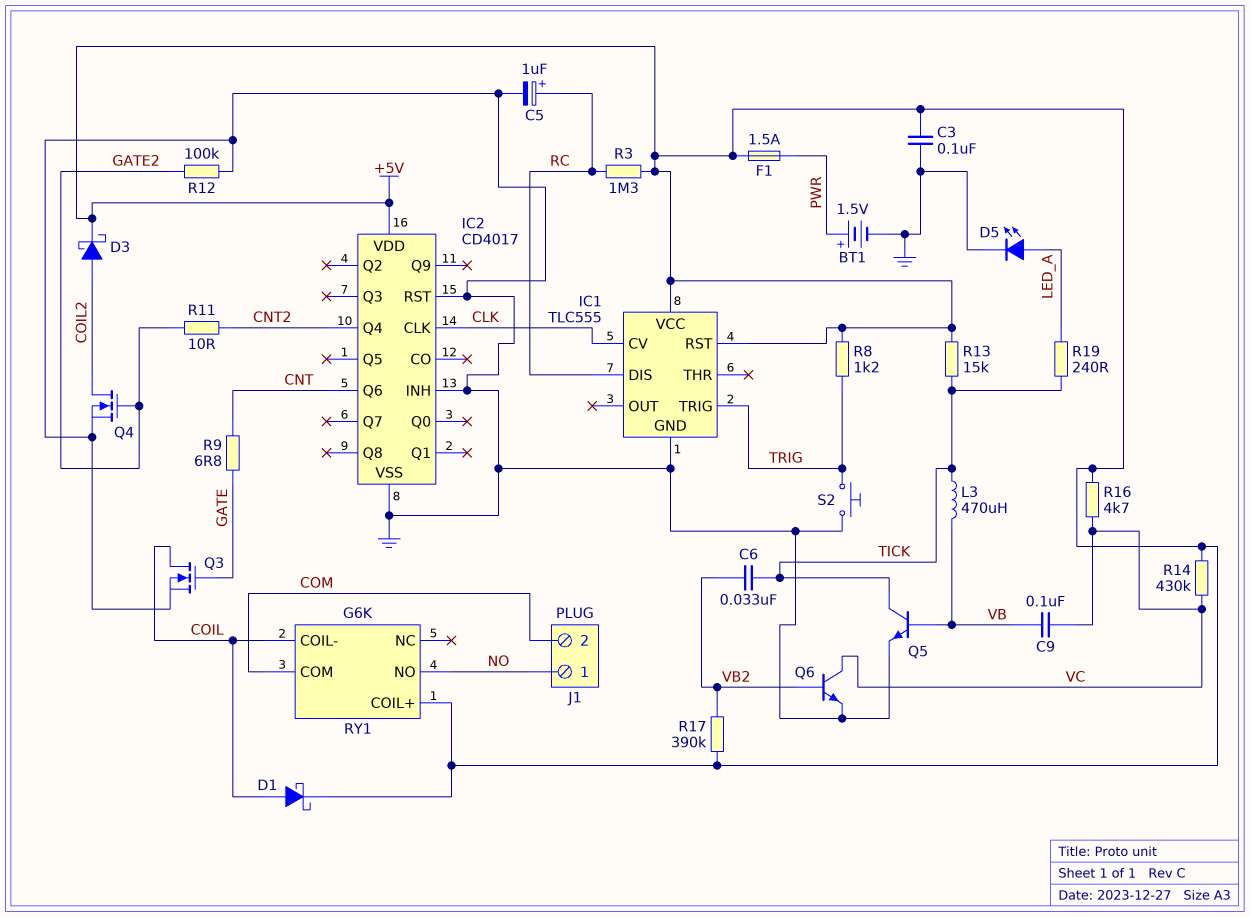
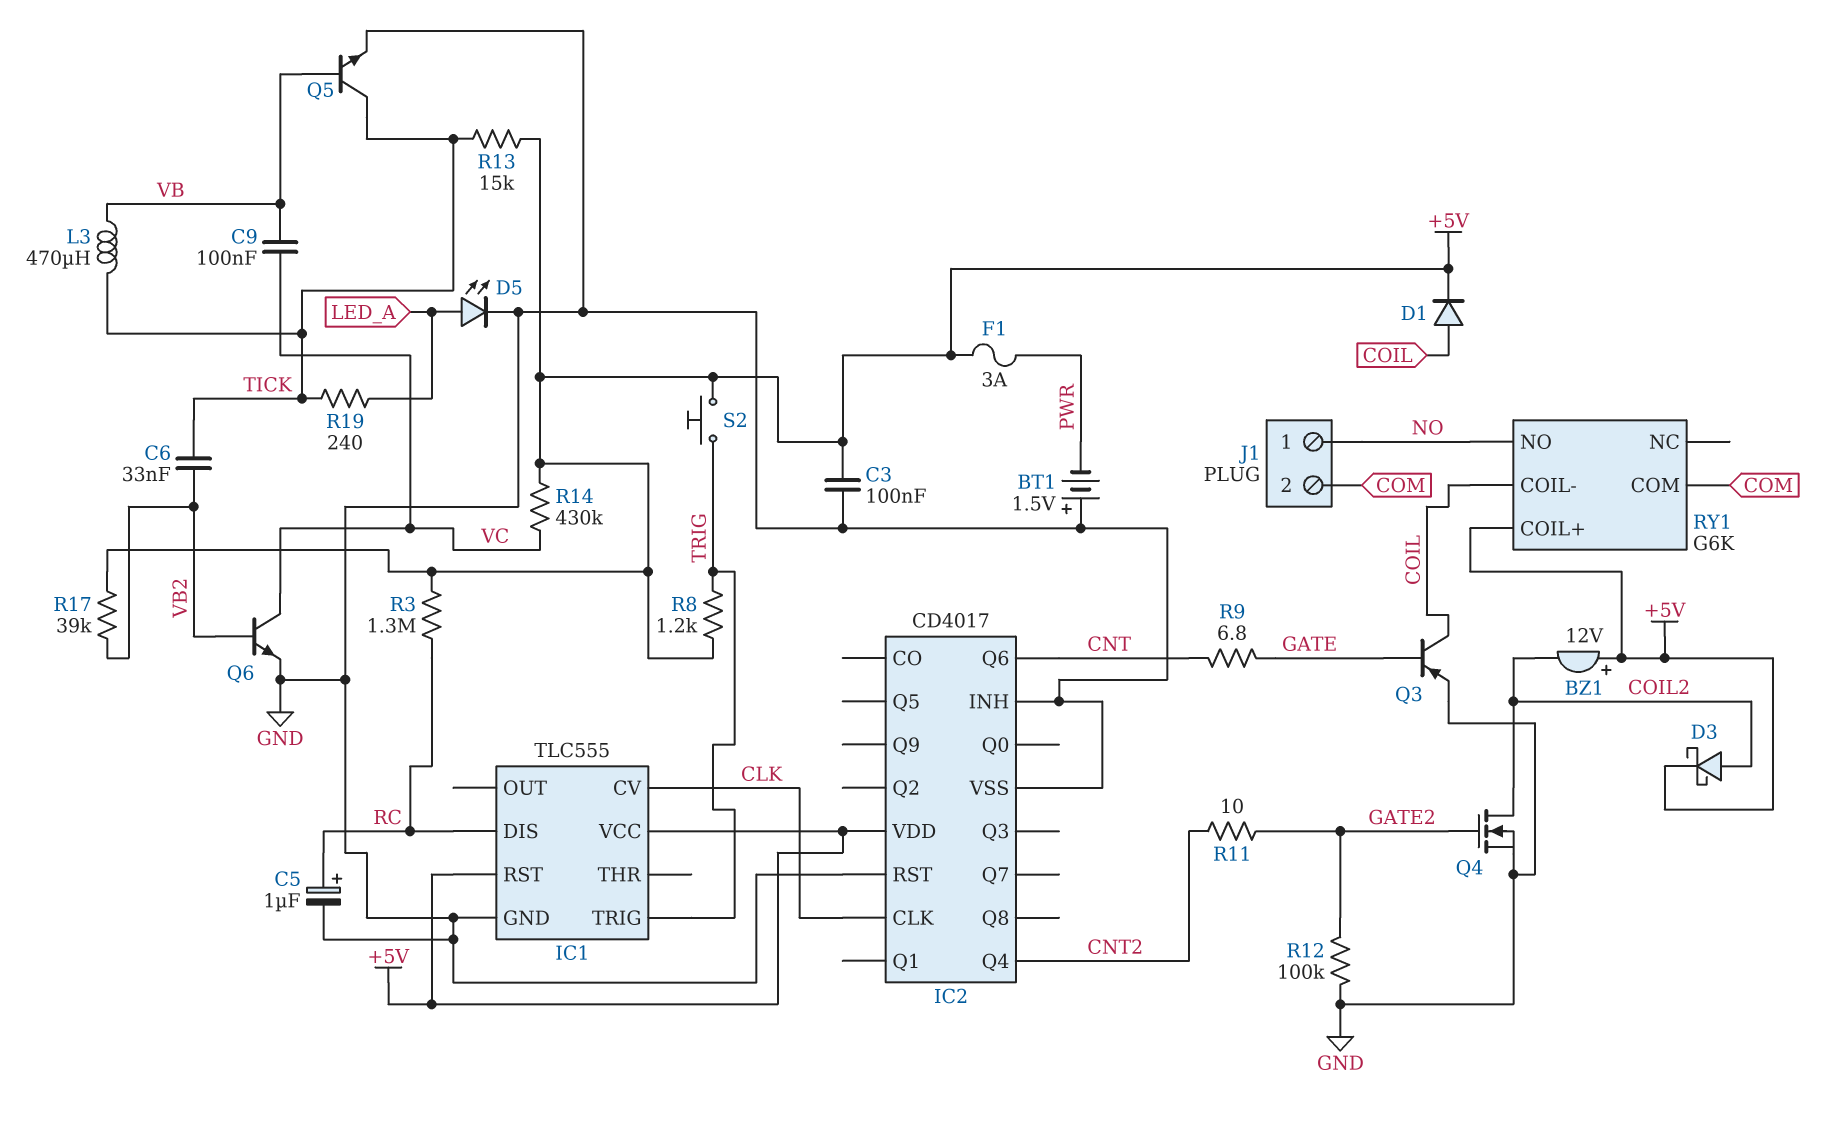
BT1: 1.5V (plus PWR, minus GND) -> 1.5V (plus GND, minus PWR)
BZ1: none -> buzzer 12V (plus +5V, minus COIL2)
D1: schottky (A COIL, K +5V) -> diode (A COIL, K +5V)
F1: 1.5A (+5V, PWR) -> 3A (+5V, PWR)
Q3: NMOS (G GATE, D COIL, S GND) -> PNP (B GATE, C COIL, E GND)
R16: 4.7k (+5V, VC) -> none
R17: 390k (+5V, VB2) -> 39k (+5V, VB2)
S2: button (GND, TRIG) -> button (+5V, TRIG)

